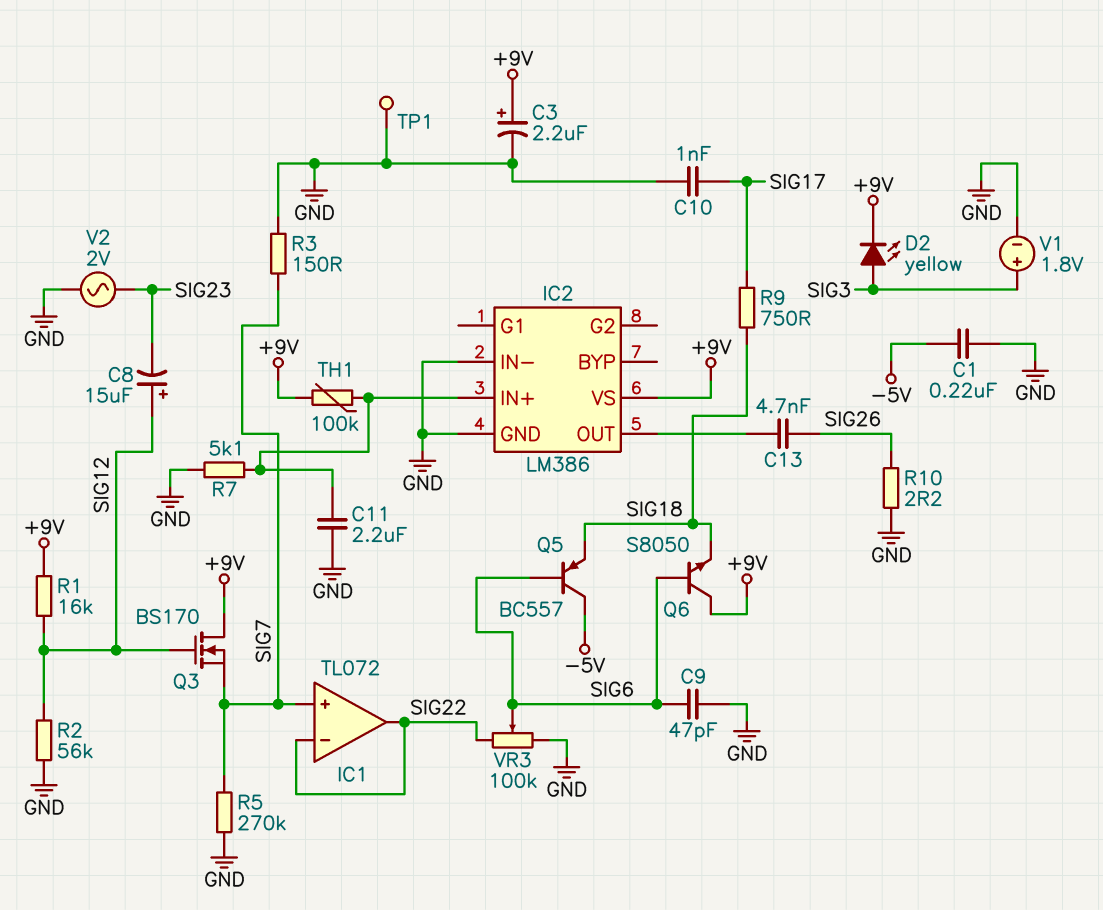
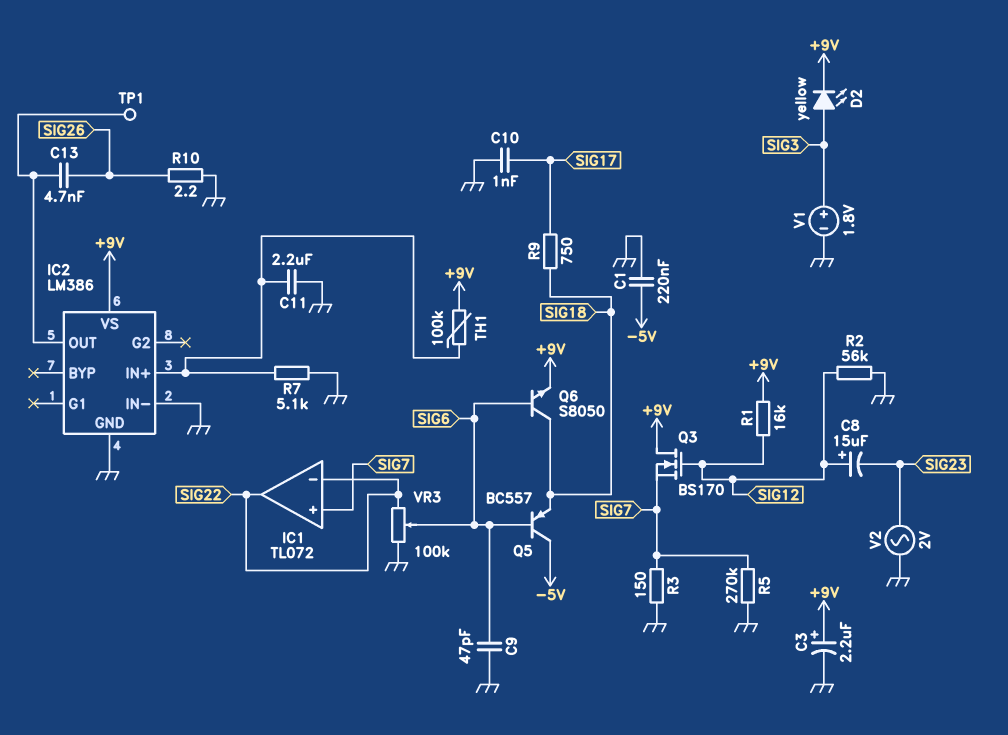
Q6: NPN S8050 (B SIG6, C +9V, E SIG18) -> NPN S8050 (B SIG6, C SIG18, E +9V)
TP1: test point (GND) -> test point (IC2/OUT)

